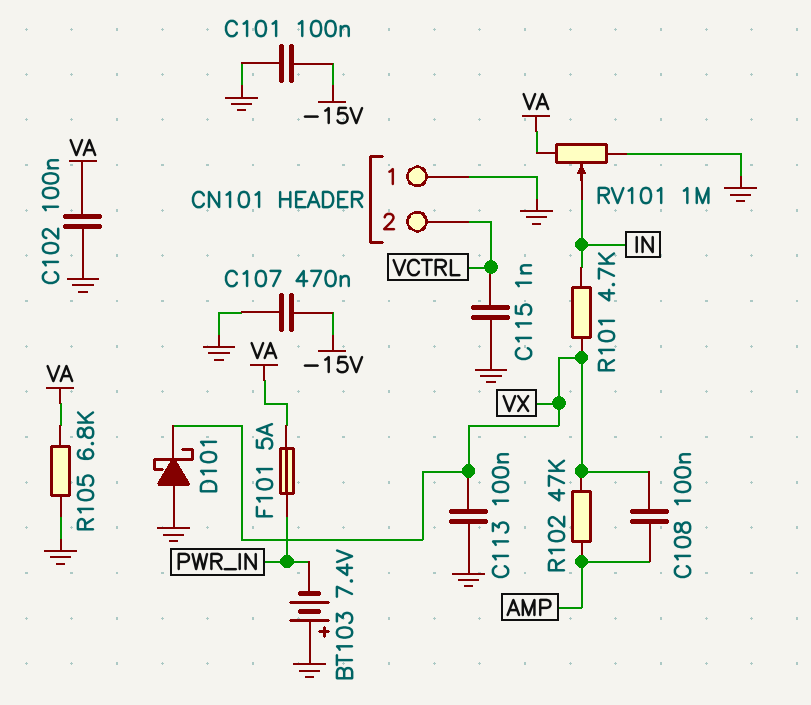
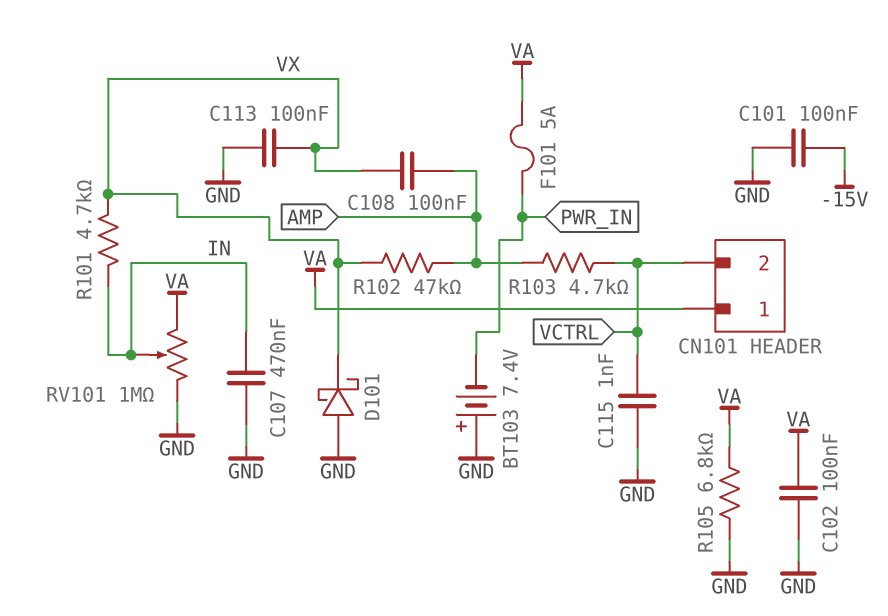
C107: 470nF (-15V, GND) -> 470nF (GND, IN)
CN101 pin 1: GND -> VA
R103: none -> 4.7k (AMP, VCTRL)

